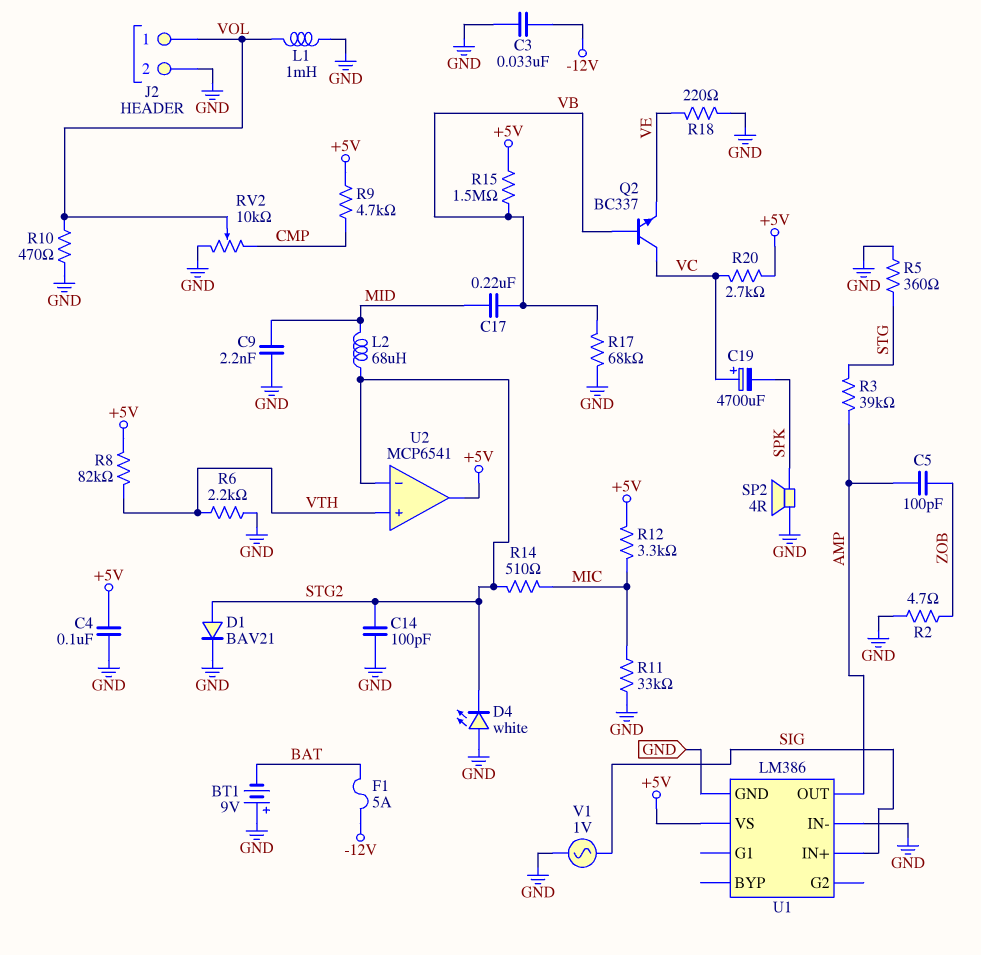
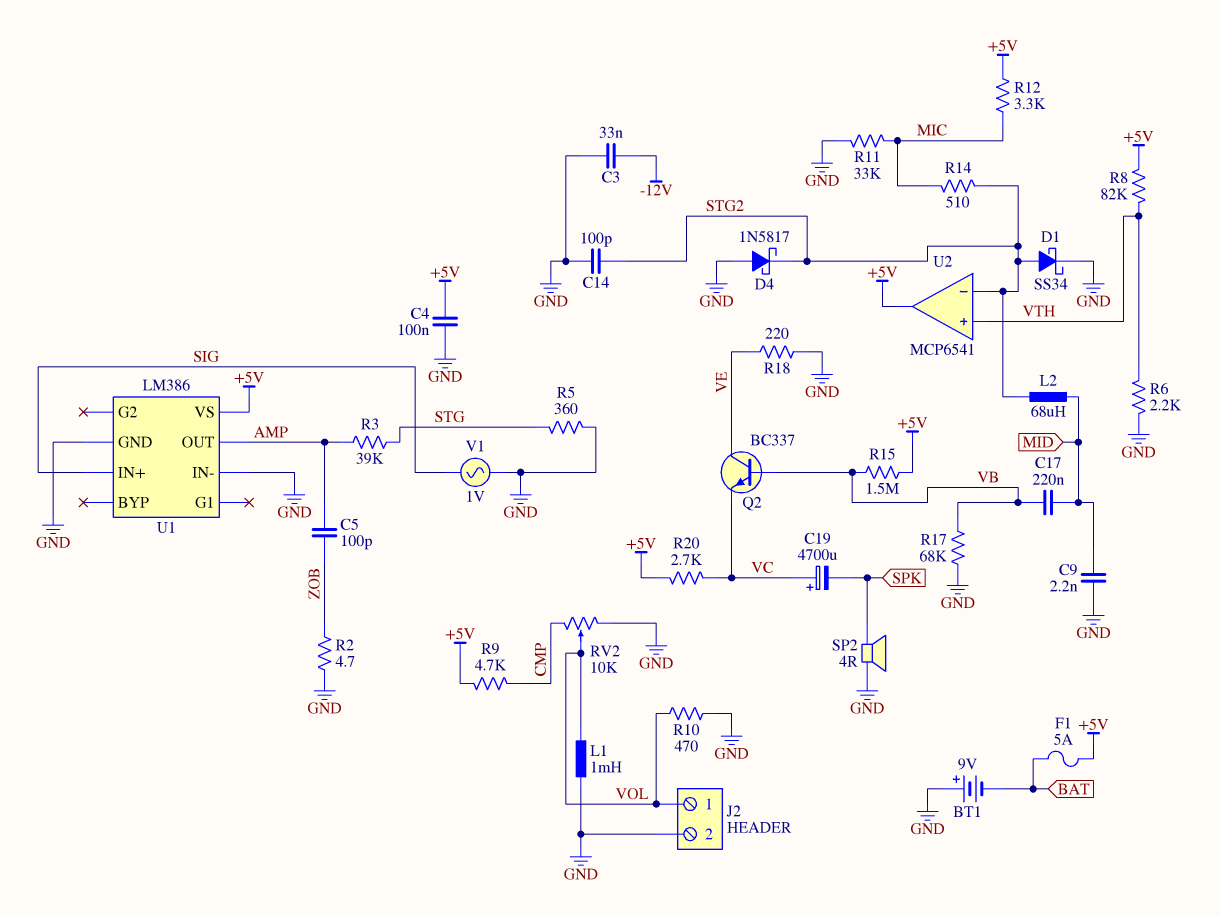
D1: diode BAV21 (A STG2, K GND) -> schottky SS34 (A STG2, K GND)
D4: LED white (A GND, K STG2) -> schottky 1N5817 (A GND, K STG2)
F1: 5A (-12V, BAT) -> 5A (+5V, BAT)
Q2: NPN BC337 (B VB, C VC, E VE) -> NPN BC337 (B VB, C VE, E VC)

